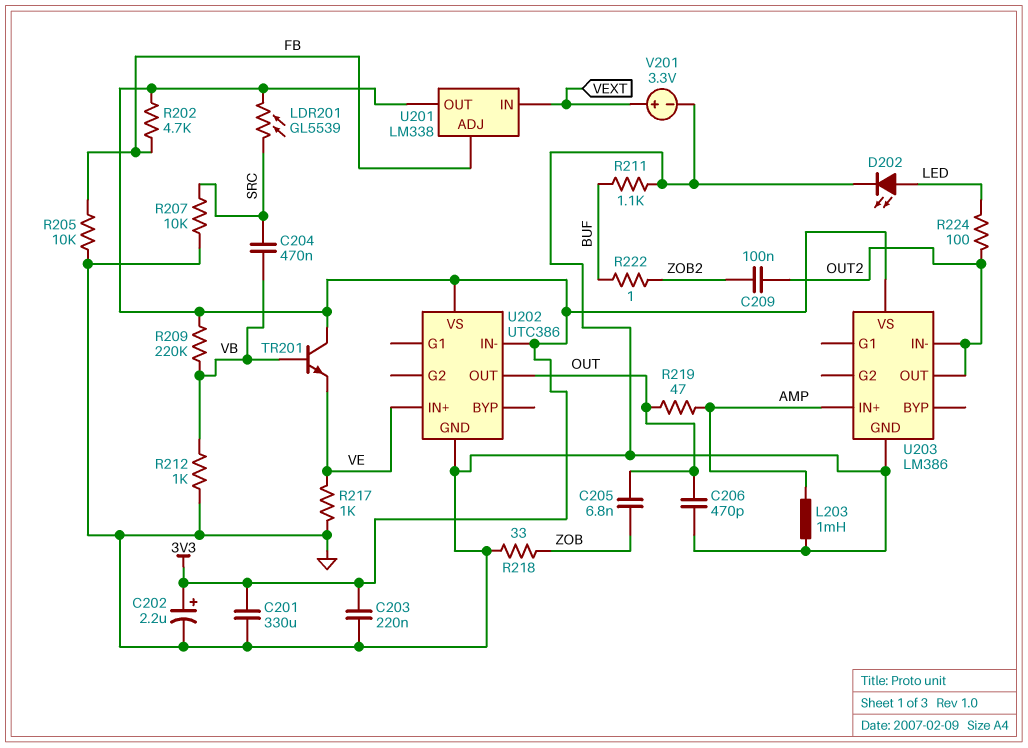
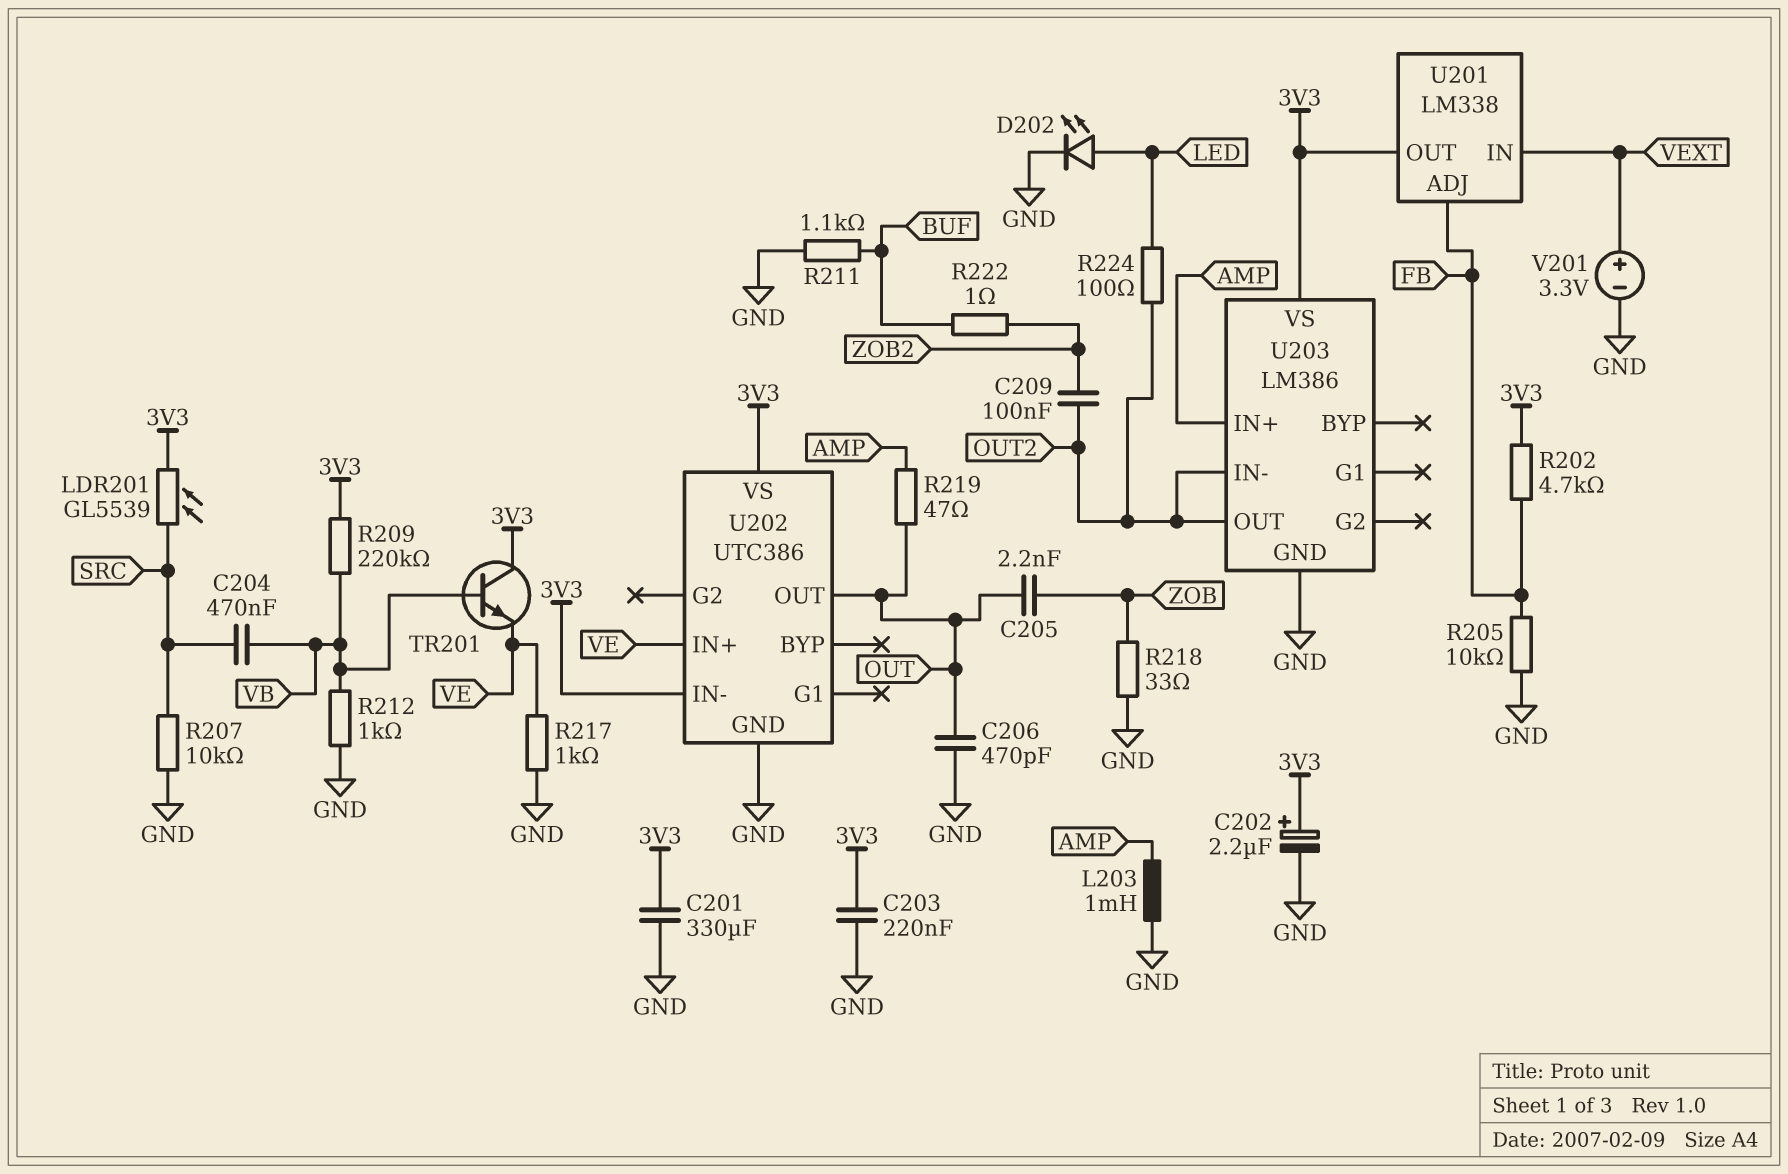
C205: 6.8nF (OUT, ZOB) -> 2.2nF (OUT, ZOB)

